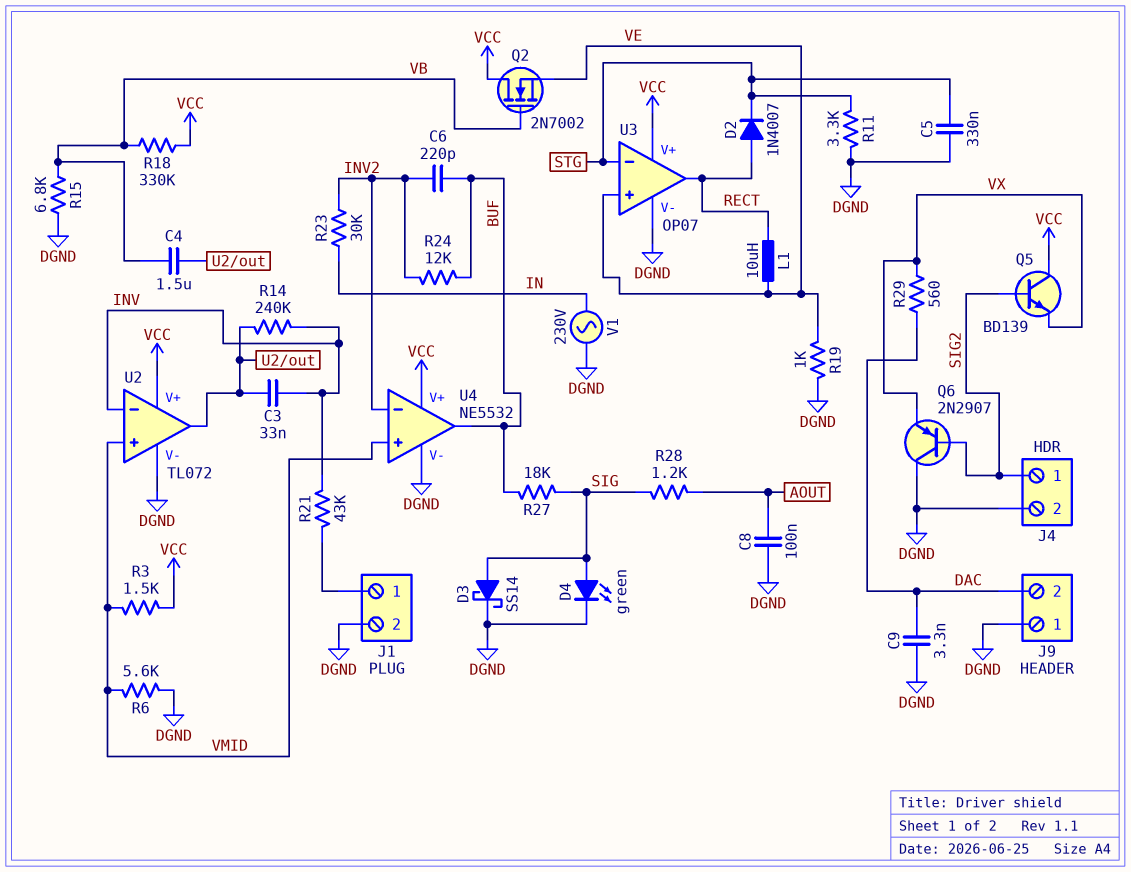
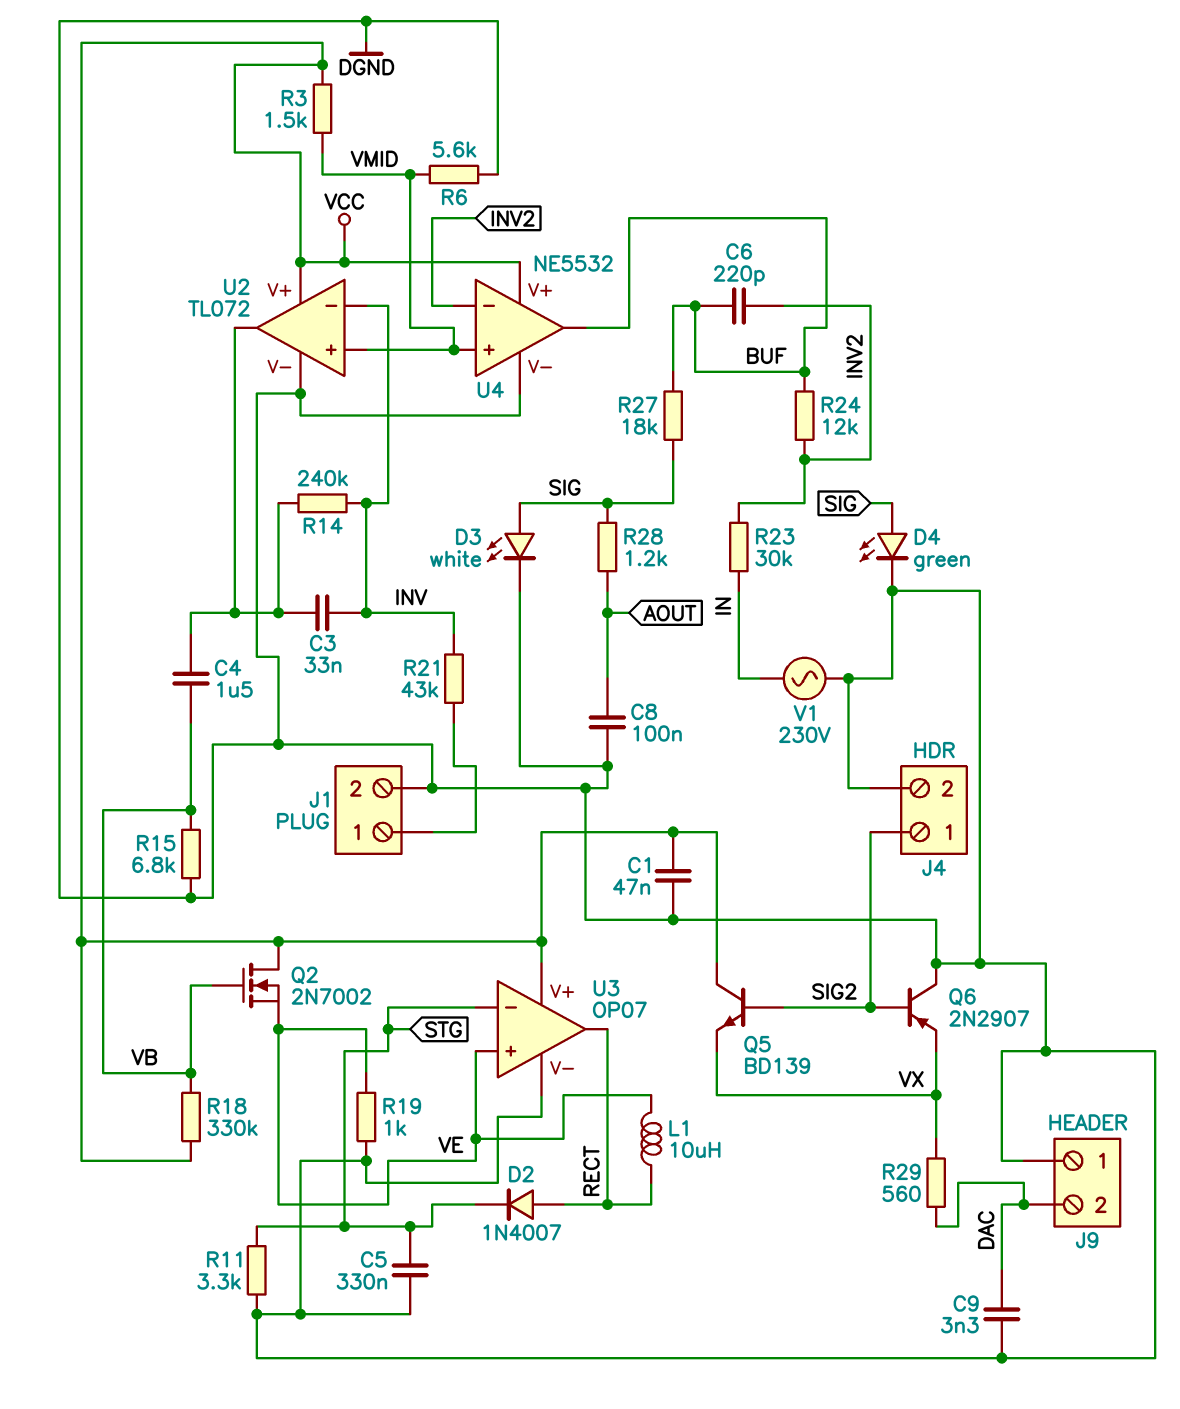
C1: none -> 47nF (DGND, VCC)
D3: schottky SS14 (A SIG, K DGND) -> LED white (A SIG, K DGND)

